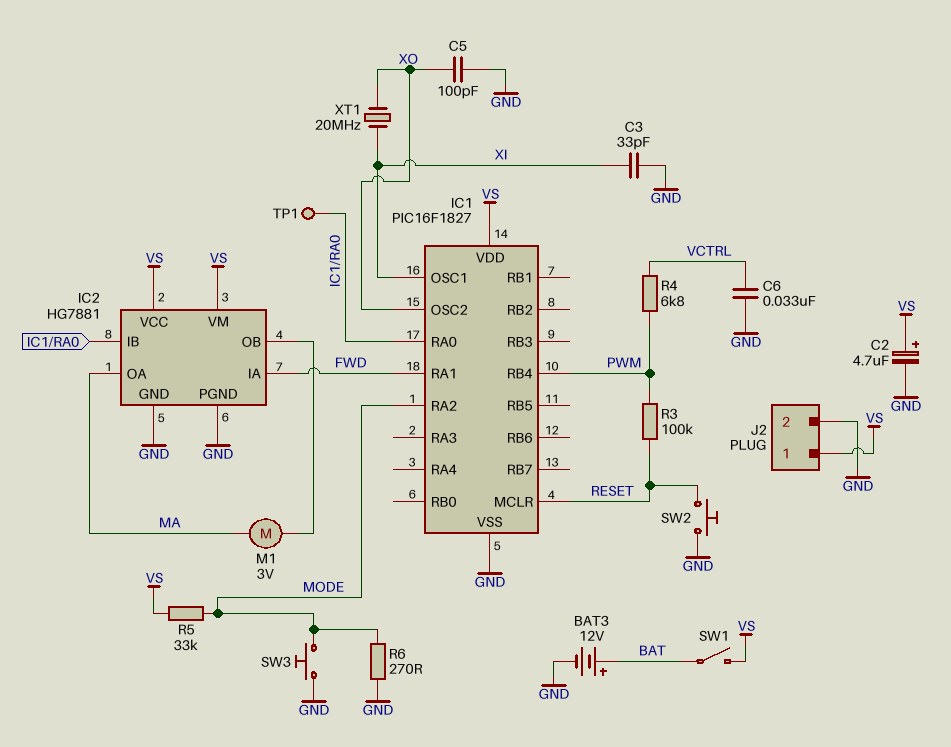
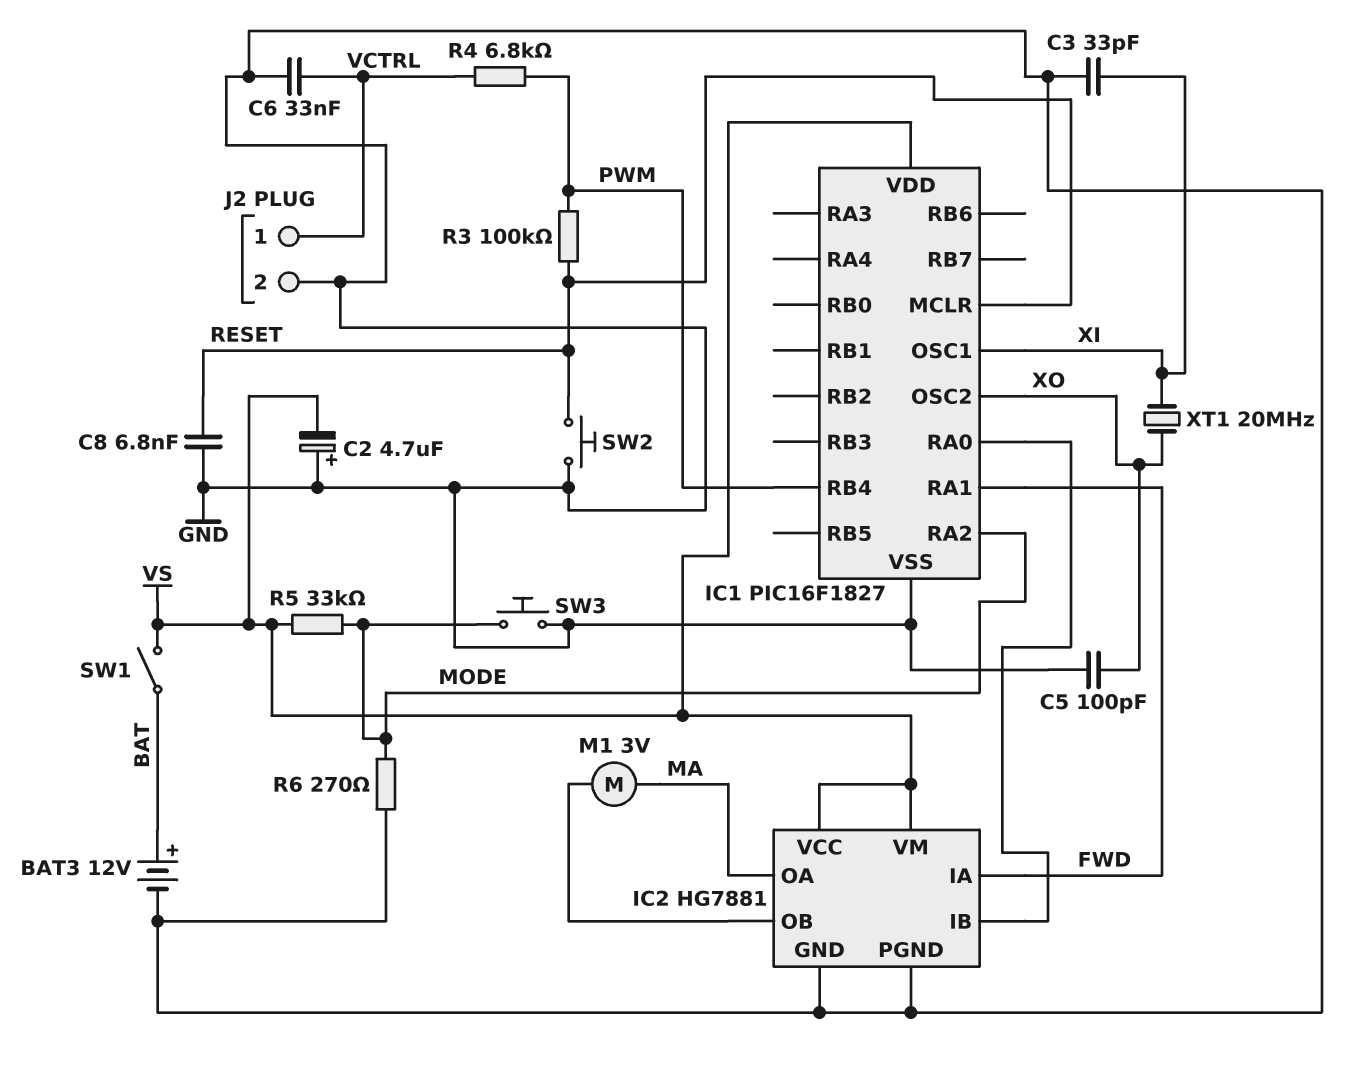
C2: 4.7uF (plus VS, minus GND) -> 4.7uF (plus GND, minus VS)
C8: none -> 6.8nF (GND, RESET)
J2 pin 1: VS -> VCTRL
TP1: test point (IC1/RA0) -> none

